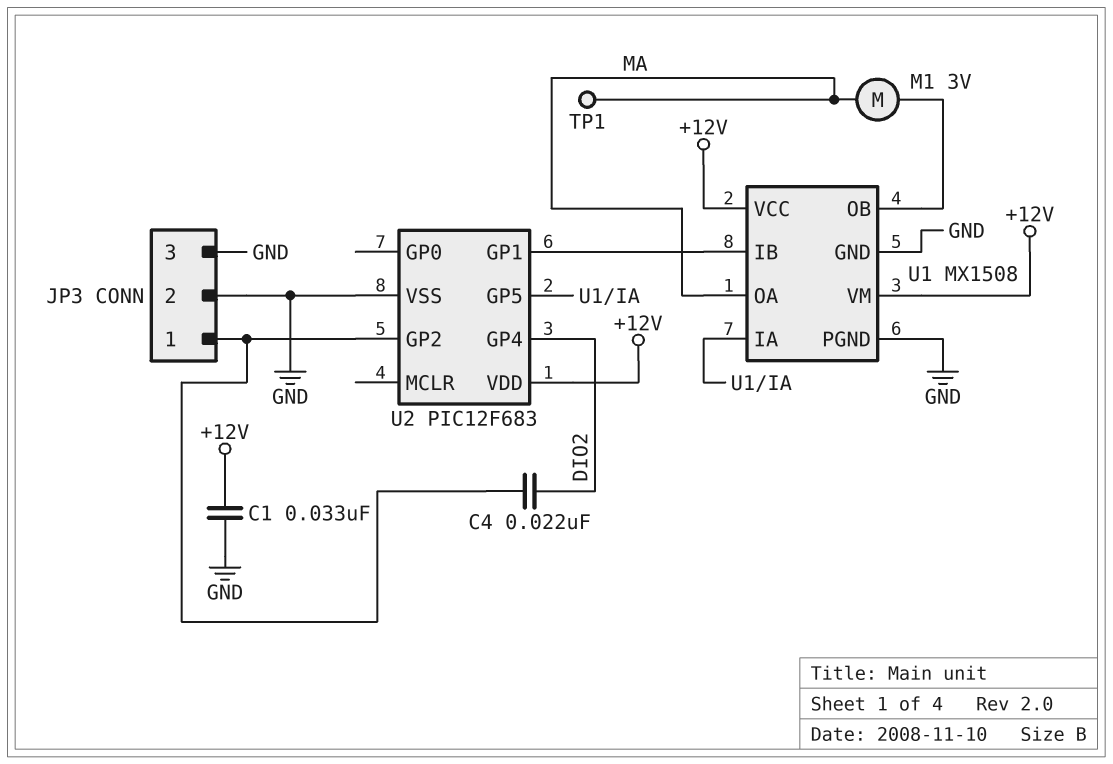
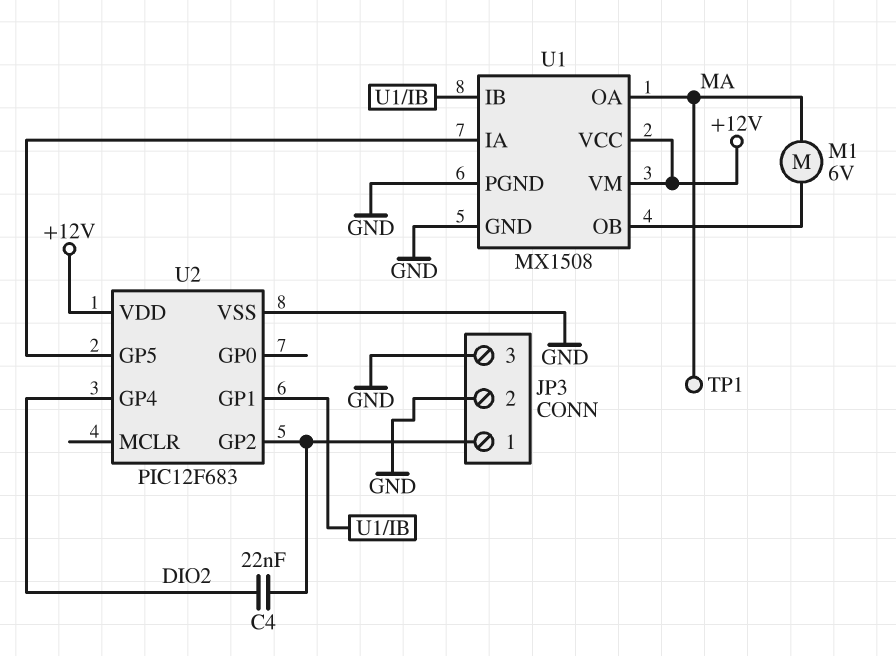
C1: 33nF (+12V, GND) -> none
M1: motor 3V (MA, U1/OB) -> motor 6V (MA, U1/OB)

